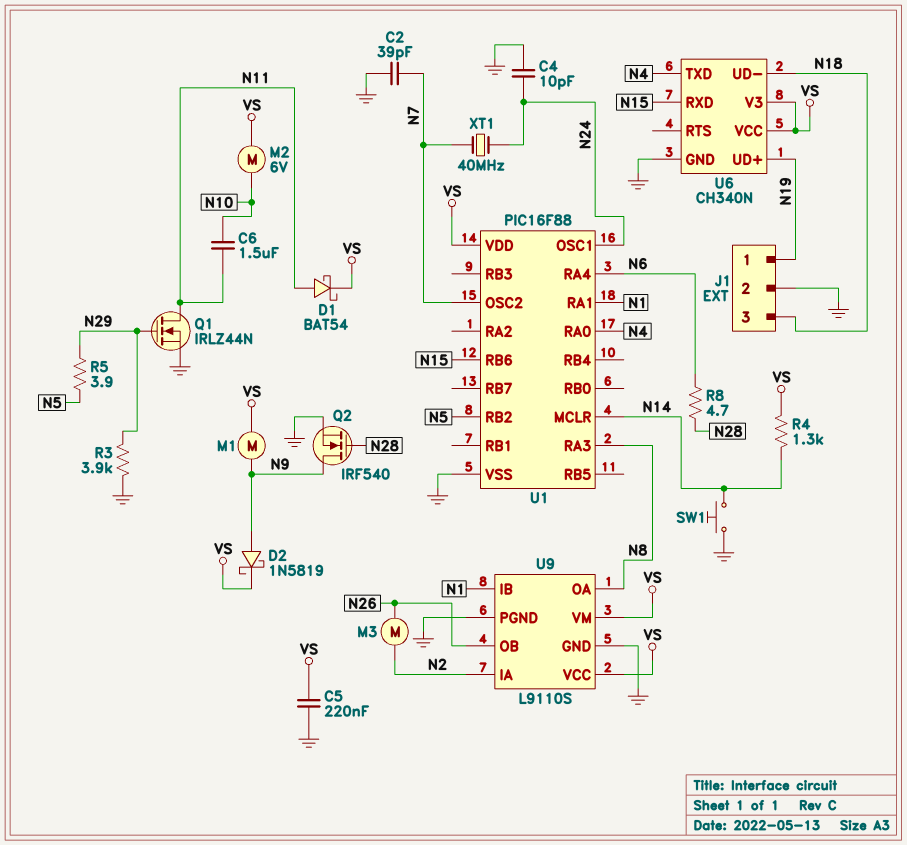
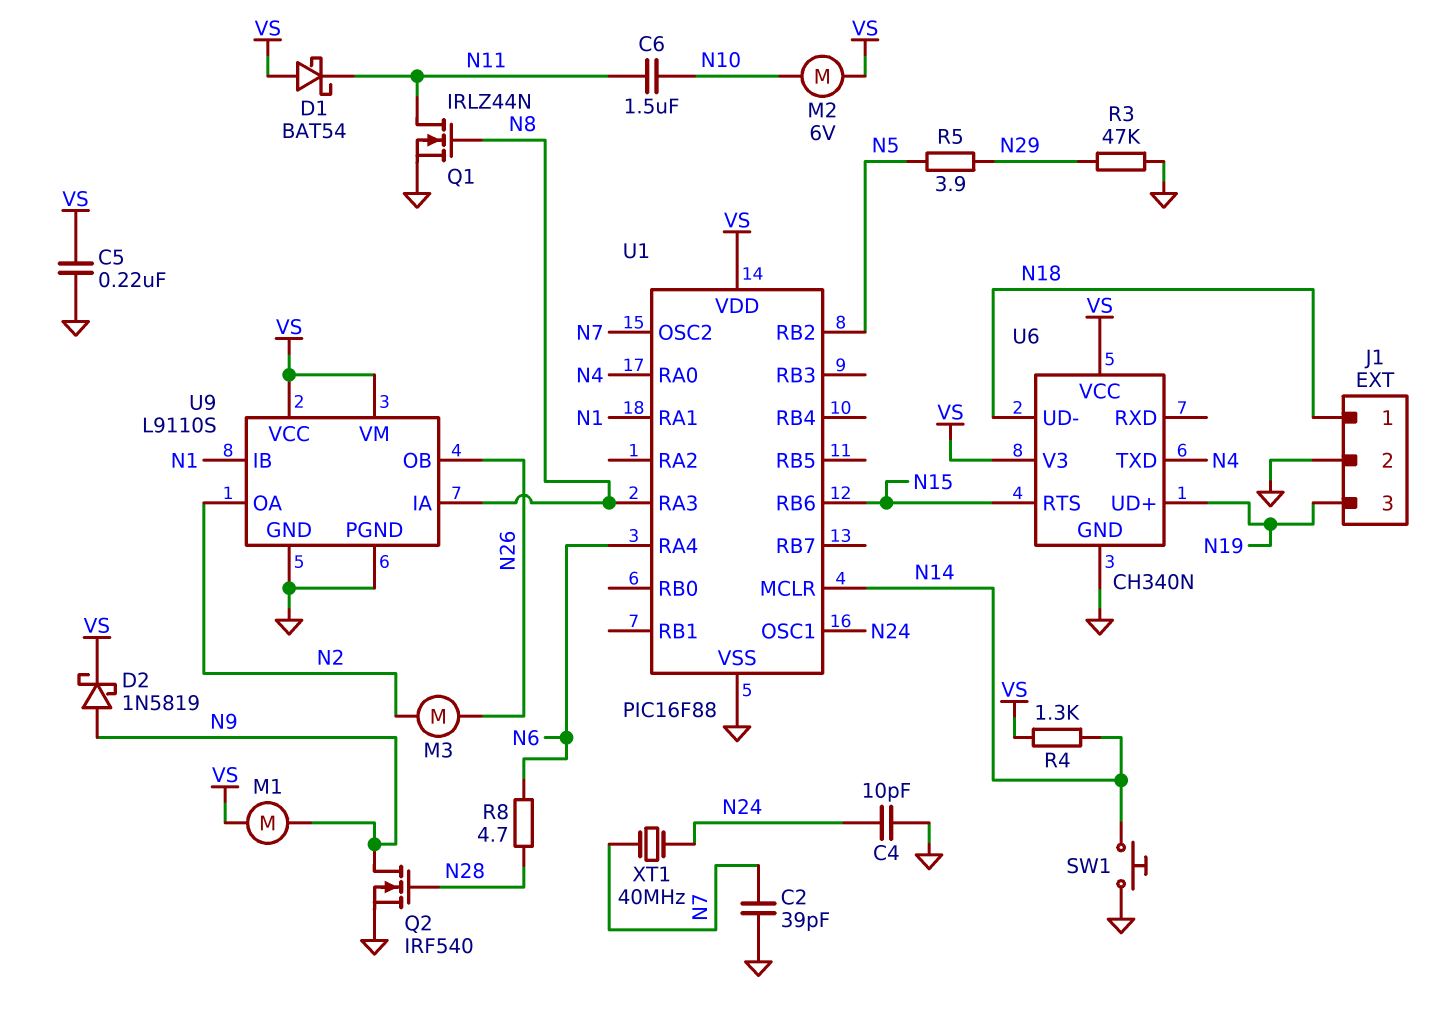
D1: schottky BAT54 (A N11, K VS) -> schottky BAT54 (A VS, K N11)
J1 pin 1: N19 -> N18
J1 pin 3: N18 -> N19
Q1: NMOS IRLZ44N (G N29, D N11, S GND) -> NMOS IRLZ44N (G N8, D N11, S GND)
R3: 3.9k (GND, N29) -> 47k (GND, N29)
U6 pin RTS: none -> N15
U6 pin RXD: N15 -> none
U9 pin IA: N2 -> N8
U9 pin OA: N8 -> N2

